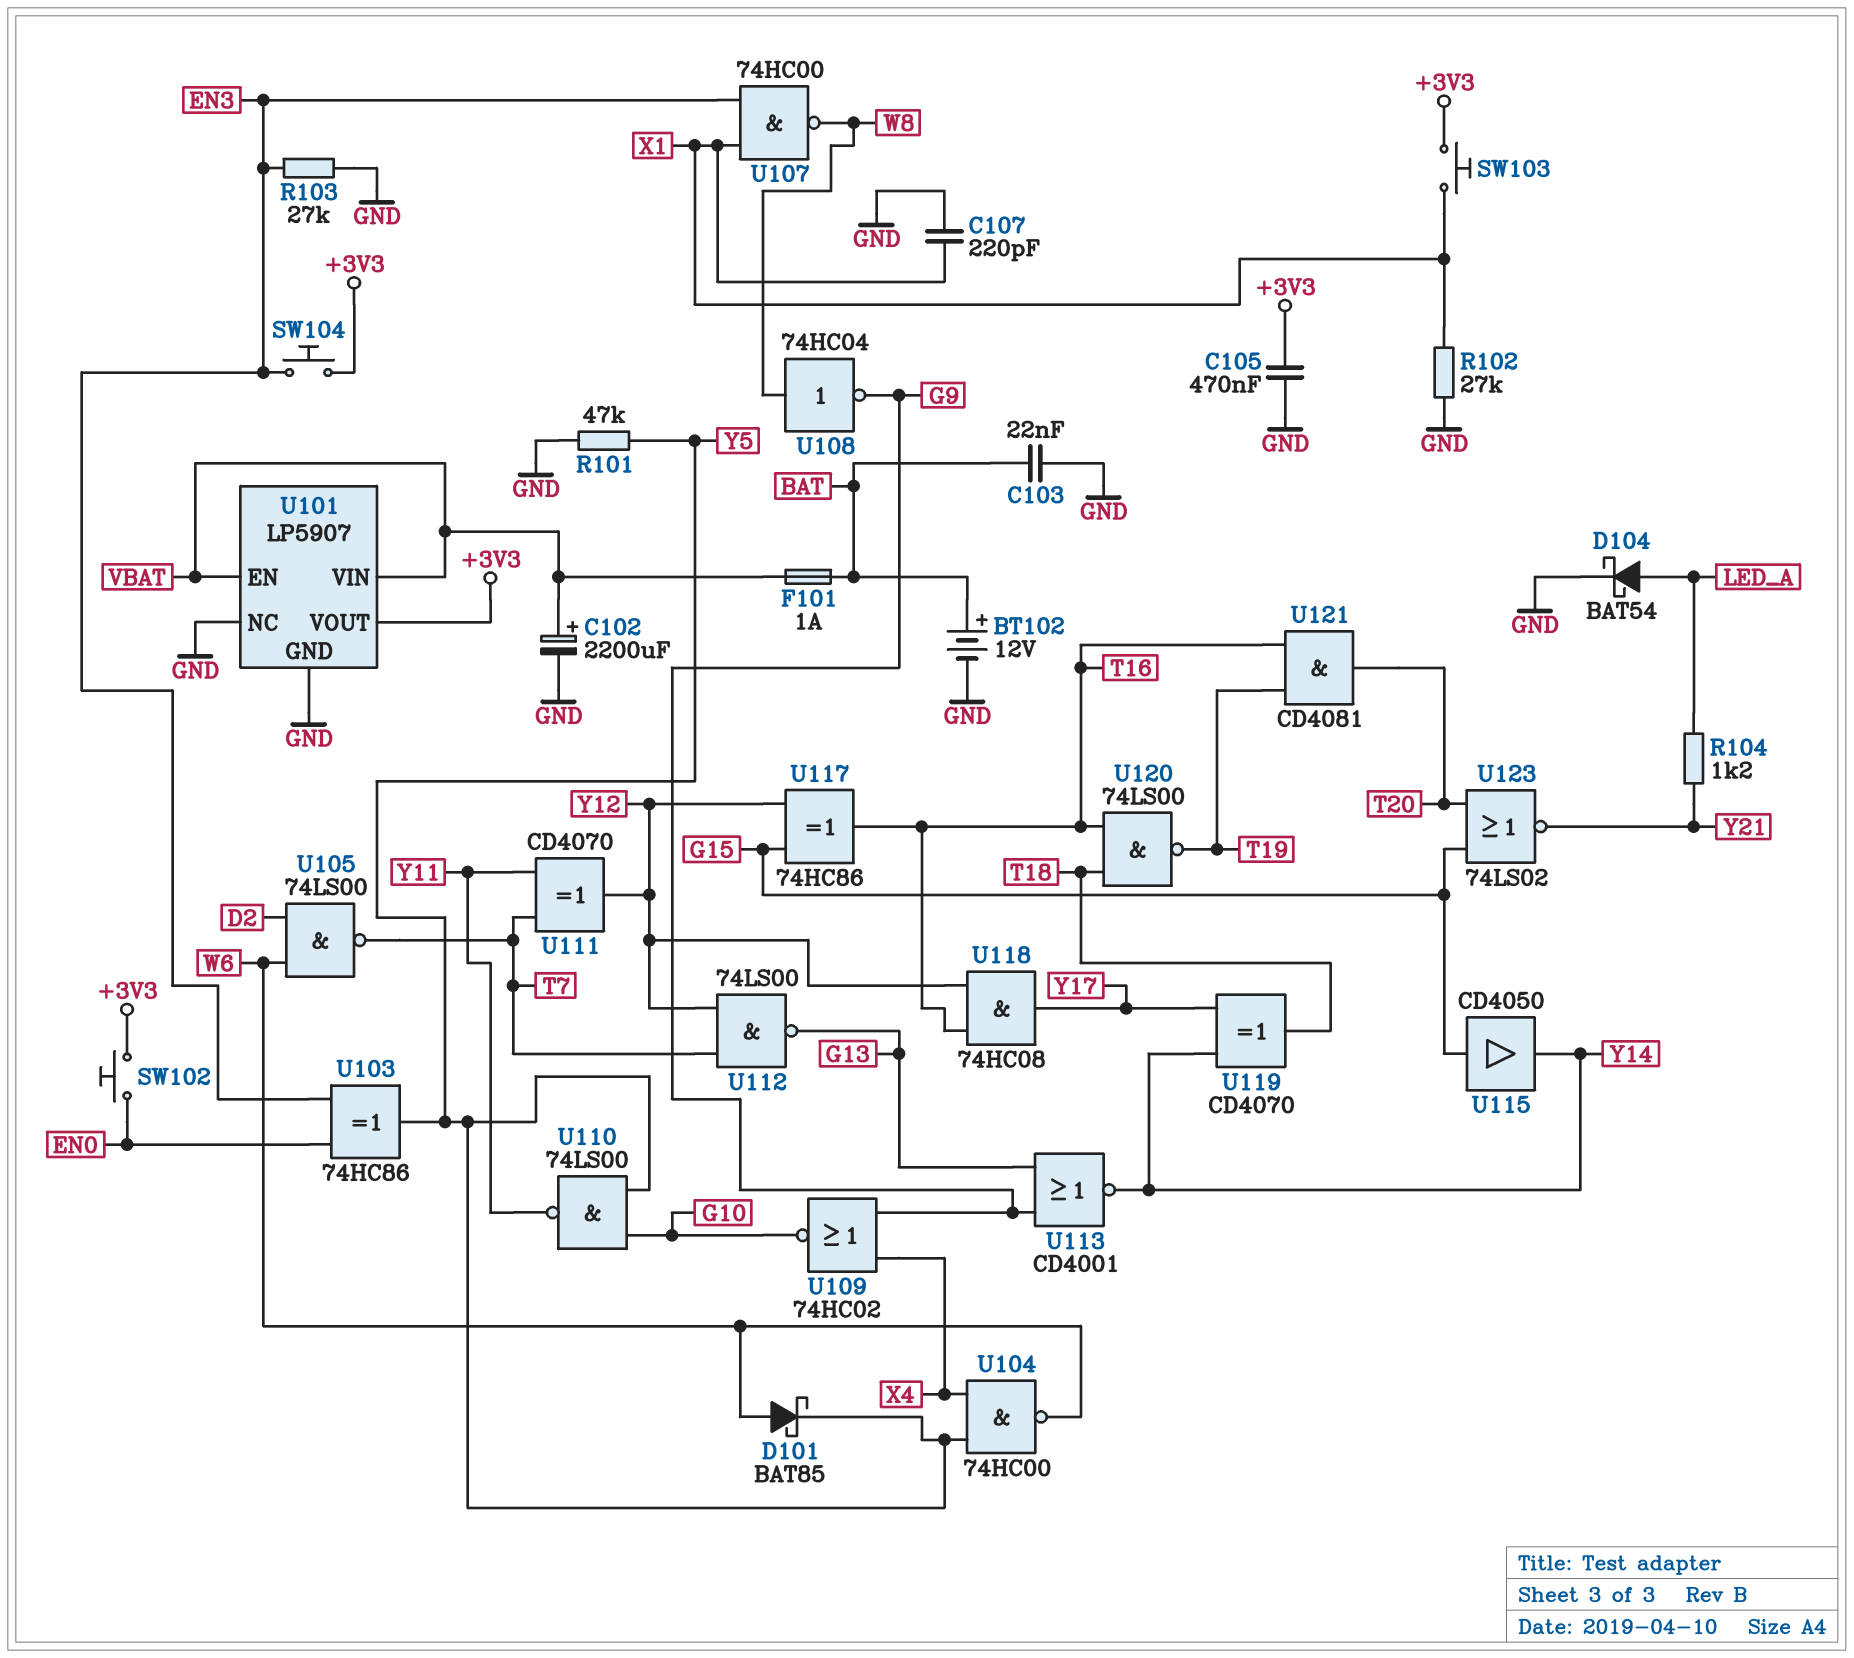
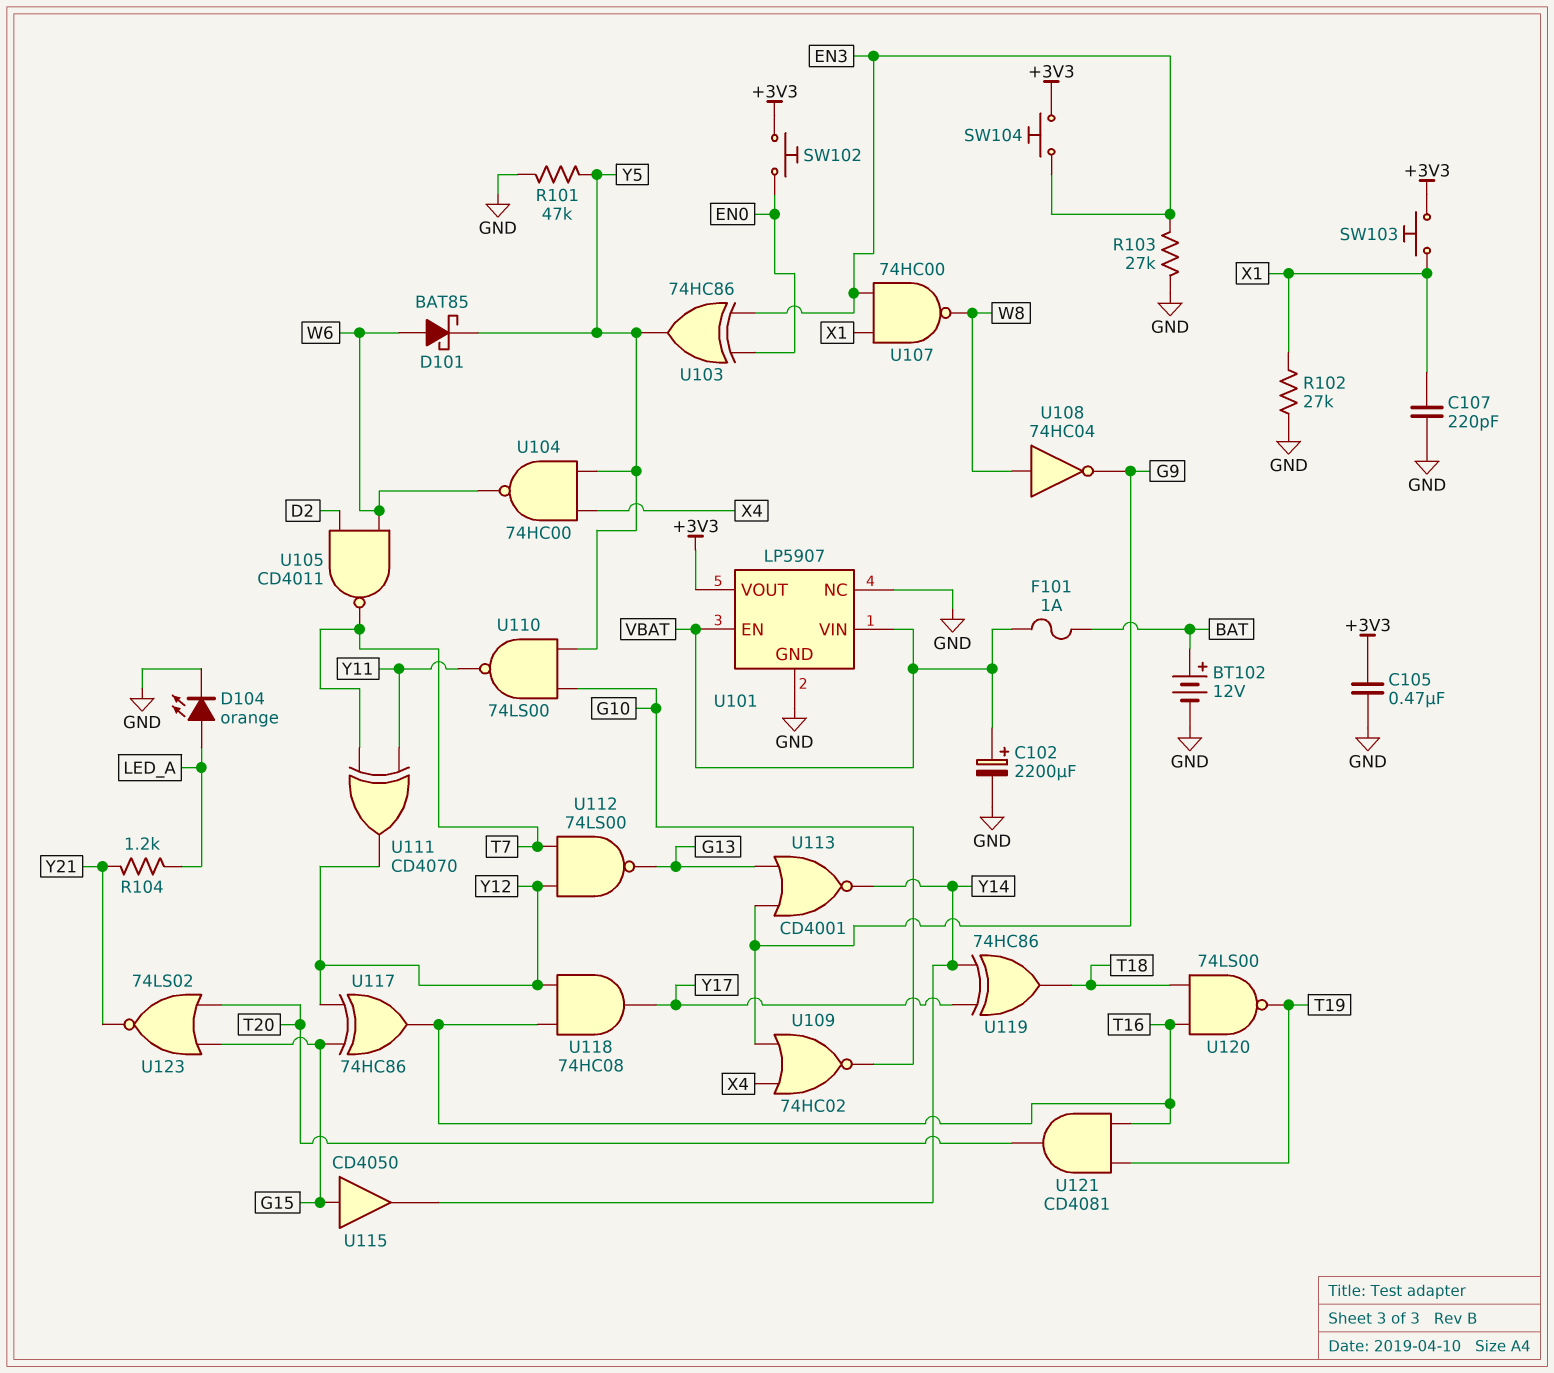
C103: 22nF (BAT, GND) -> none
D104: schottky BAT54 (A LED_A, K GND) -> LED orange (A LED_A, K GND)
U105: NAND 74LS00 (in D2, in W6, out T7) -> NAND CD4011 (in D2, in W6, out T7)
U119: XOR CD4070 (in Y14, in Y17, out T18) -> XOR 74HC86 (in Y14, in Y17, out T18)

